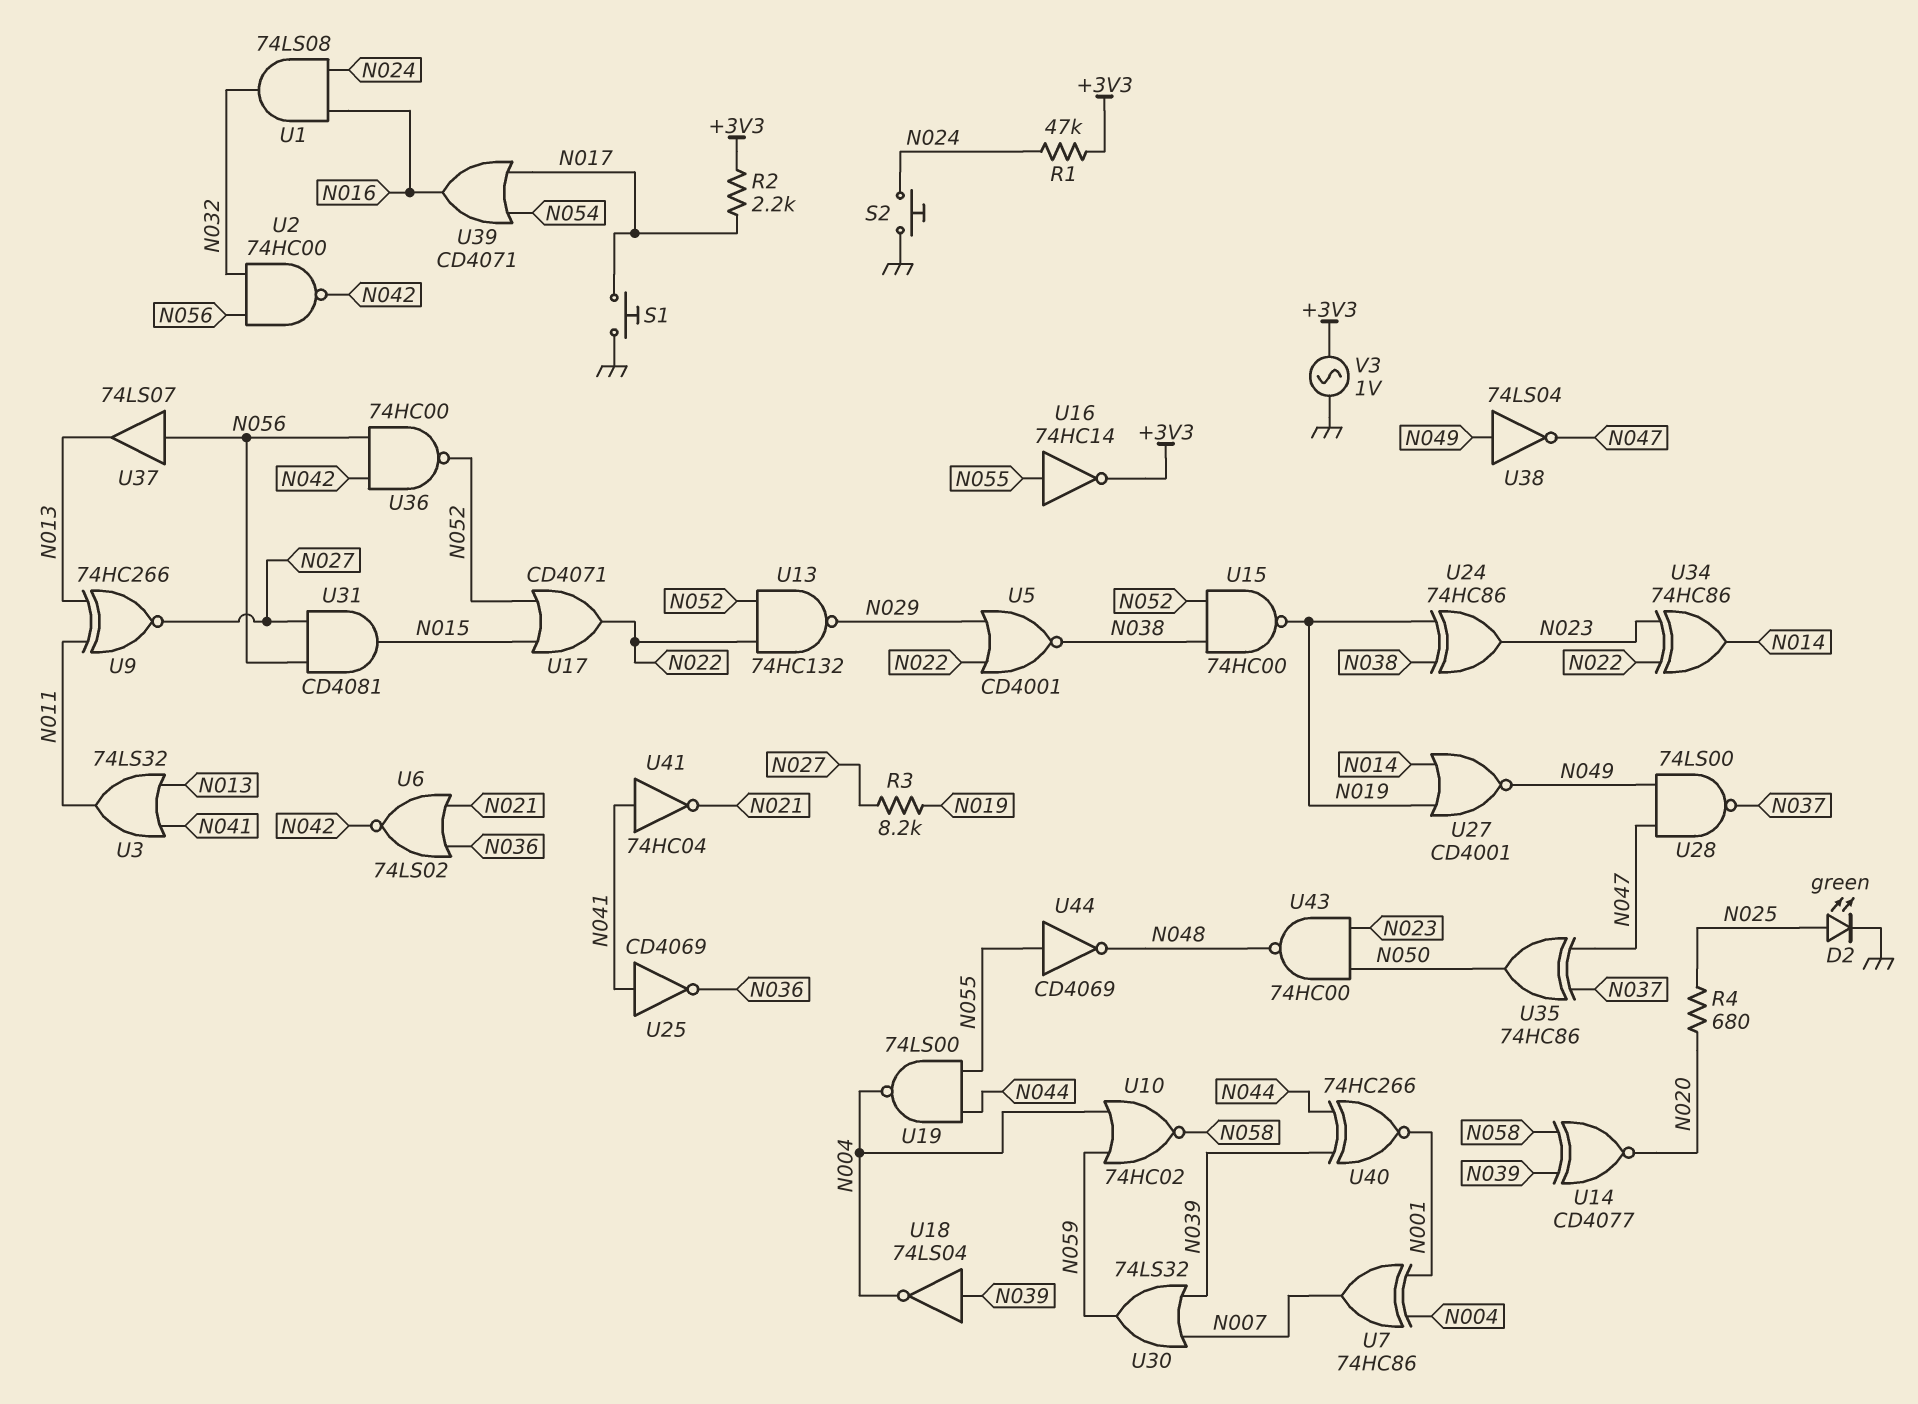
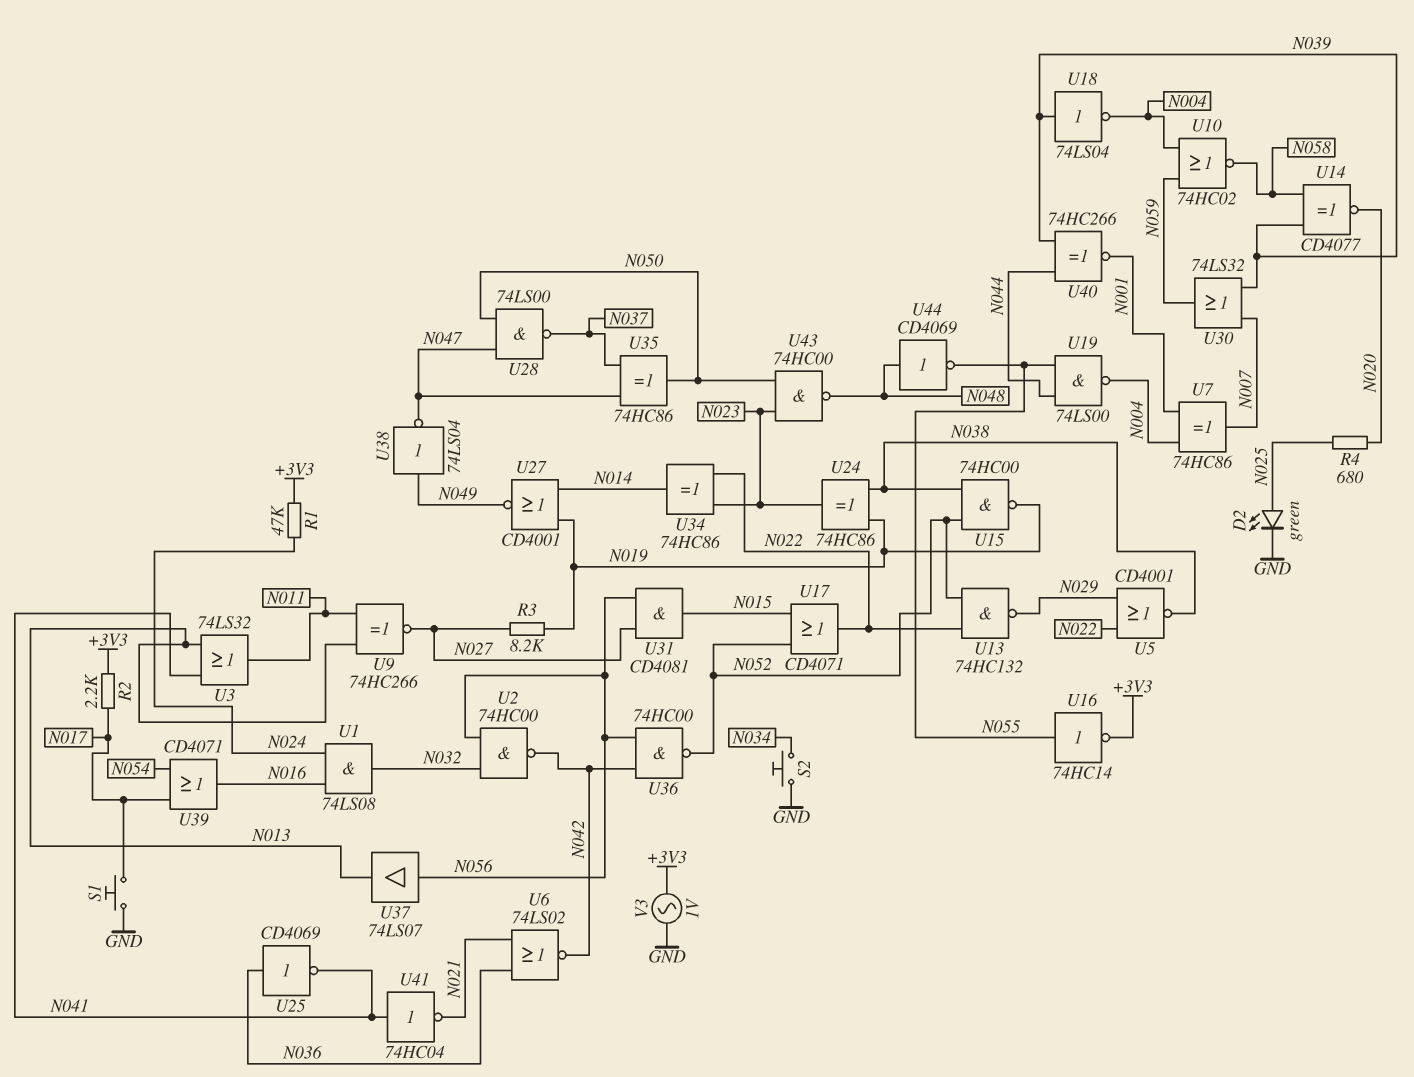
S2: button (GND, N024) -> button (GND, N034)
U25: NOT CD4069 (in N041, out N036) -> NOT CD4069 (in N036, out N041)
U28: NAND 74LS00 (in N047, in N049, out N037) -> NAND 74LS00 (in N047, in N050, out N037)
U44: NOT CD4069 (in N055, out N048) -> NOT CD4069 (in N048, out N055)

